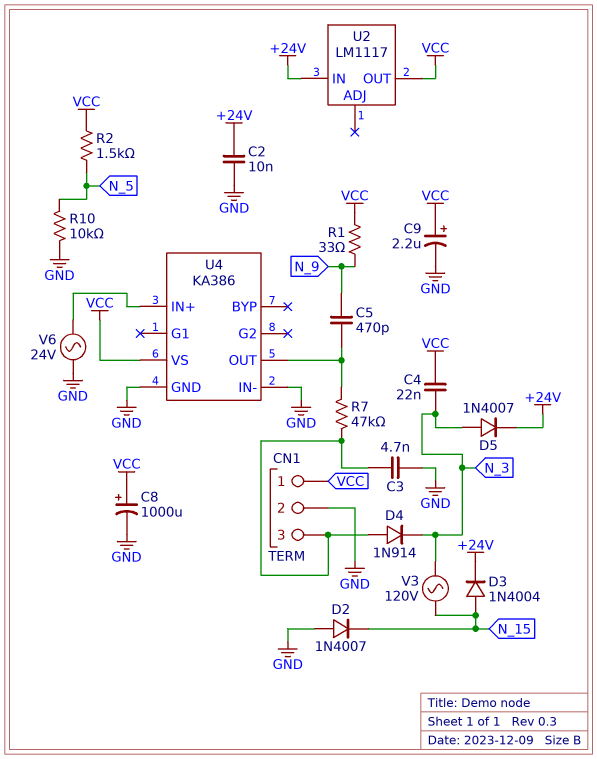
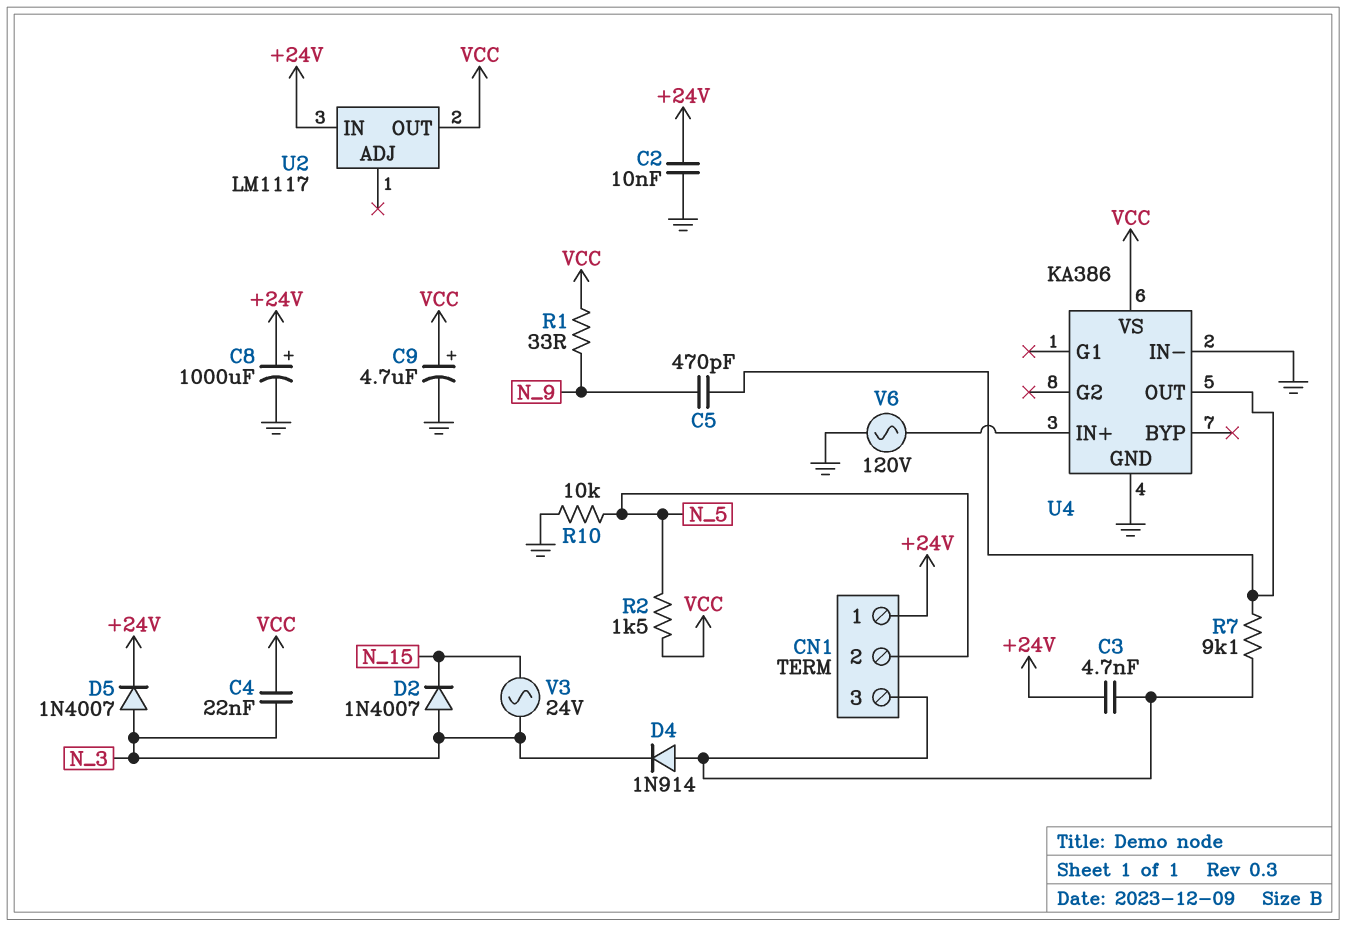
C3: 4.7nF (CN1/3, GND) -> 4.7nF (+24V, CN1/3)
C8: 1000uF (plus VCC, minus GND) -> 1000uF (plus +24V, minus GND)
C9: 2.2uF (plus VCC, minus GND) -> 4.7uF (plus VCC, minus GND)
CN1 pin 1: VCC -> +24V
CN1 pin 2: GND -> N_5
D2: diode 1N4007 (A GND, K N_15) -> diode 1N4007 (A N_3, K N_15)
D3: diode 1N4004 (A N_15, K +24V) -> none
R7: 47k (CN1/3, U4/OUT) -> 9.1k (CN1/3, U4/OUT)
V3: AC 120V (N_3, N_15) -> AC 24V (N_3, N_15)
V6: AC 24V (GND, U4/IN+) -> AC 120V (GND, U4/IN+)

